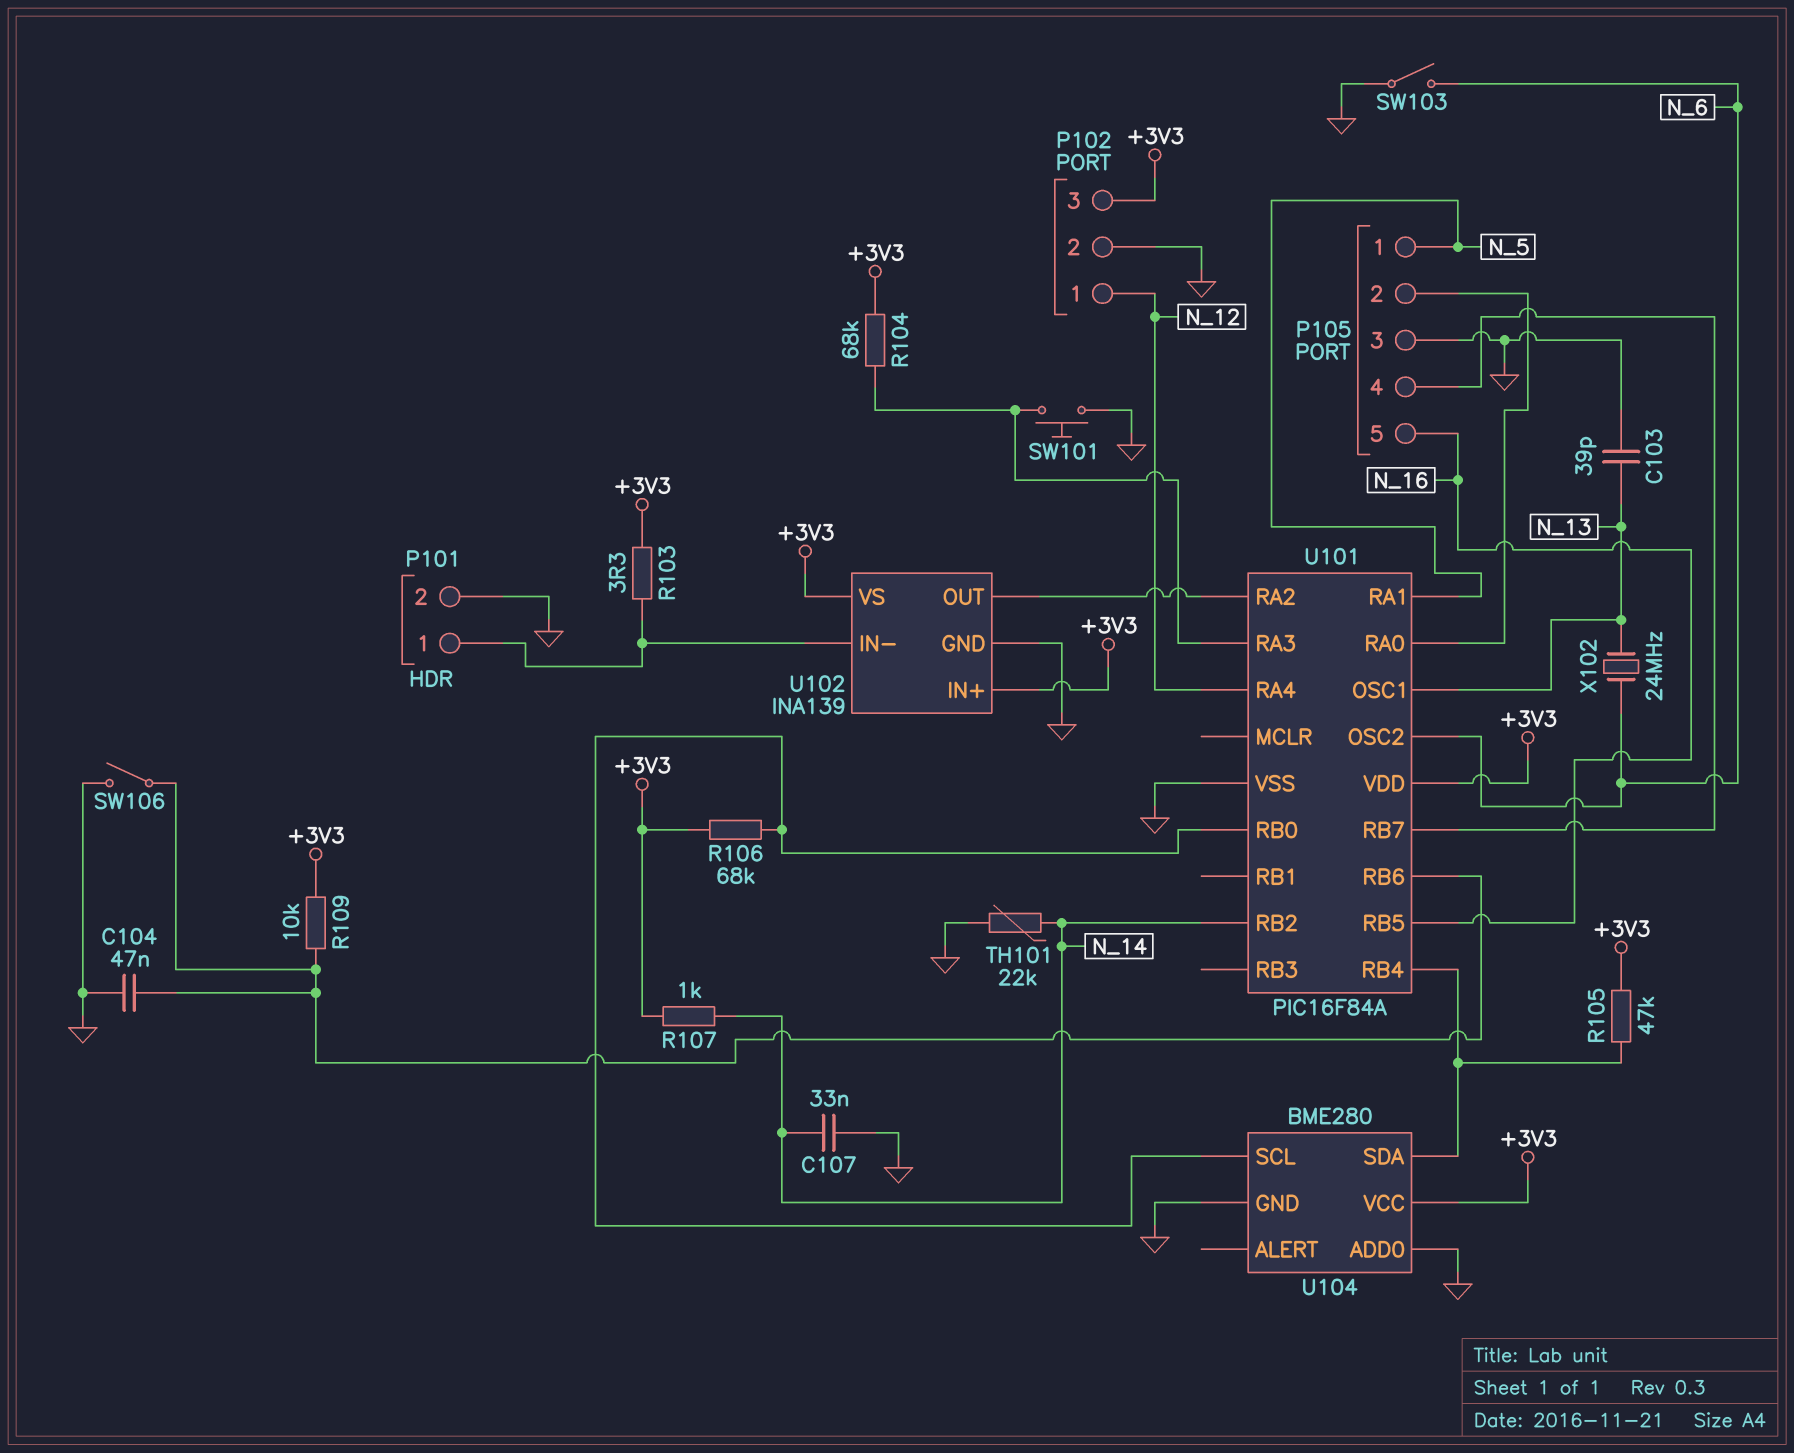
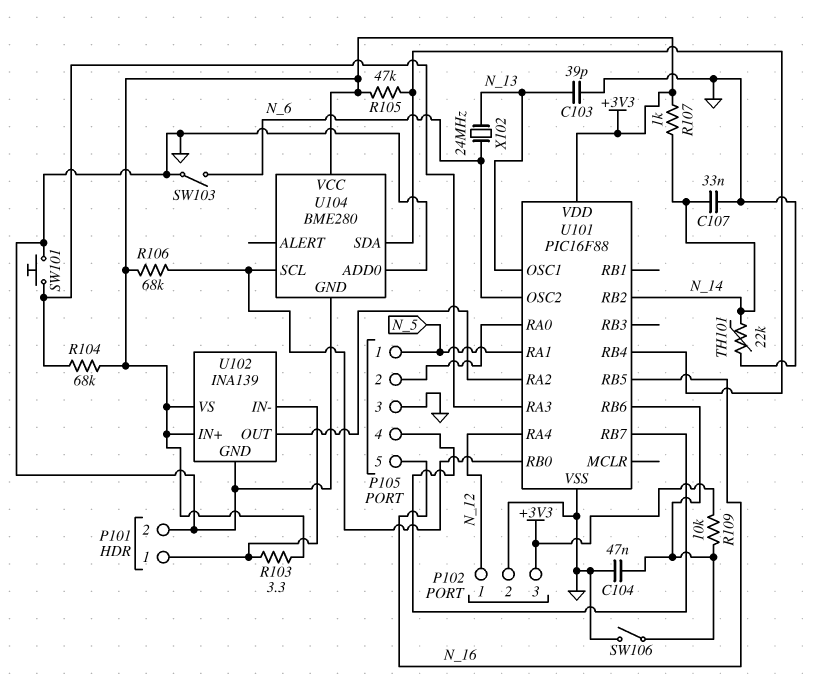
U101: PIC16F84A -> PIC16F88

